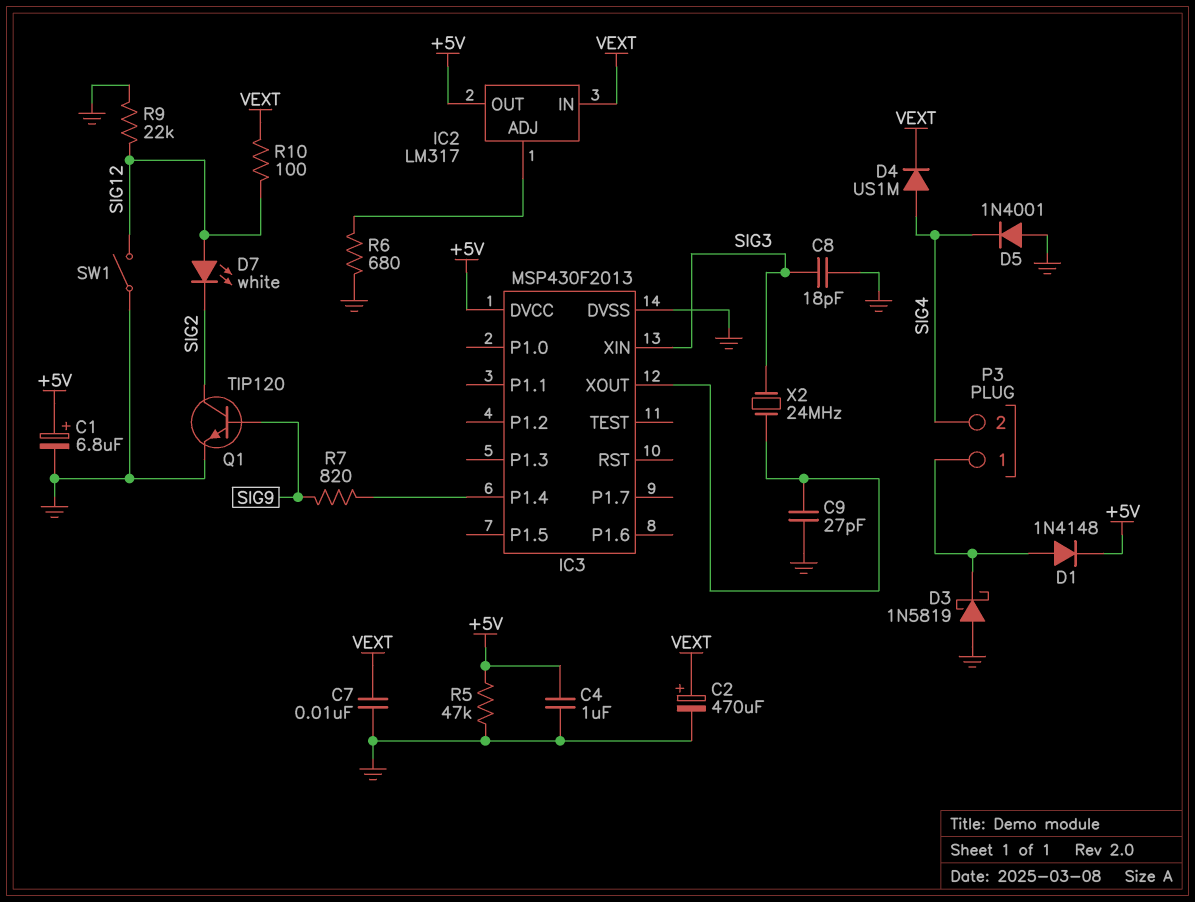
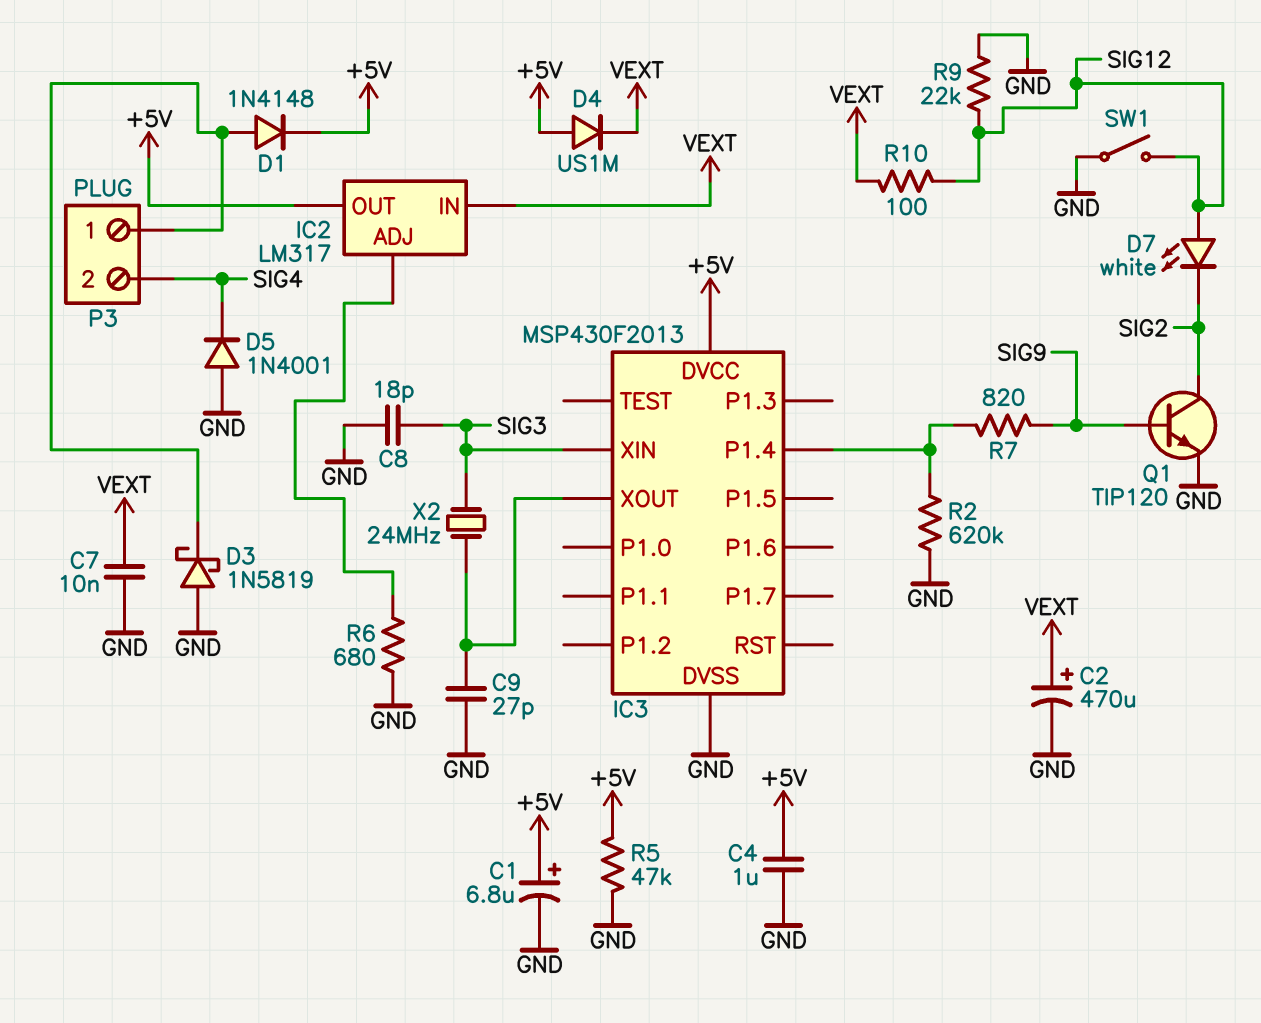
D4: diode US1M (A SIG4, K VEXT) -> diode US1M (A +5V, K VEXT)
R2: none -> 620k (GND, IC3/P1.4)

